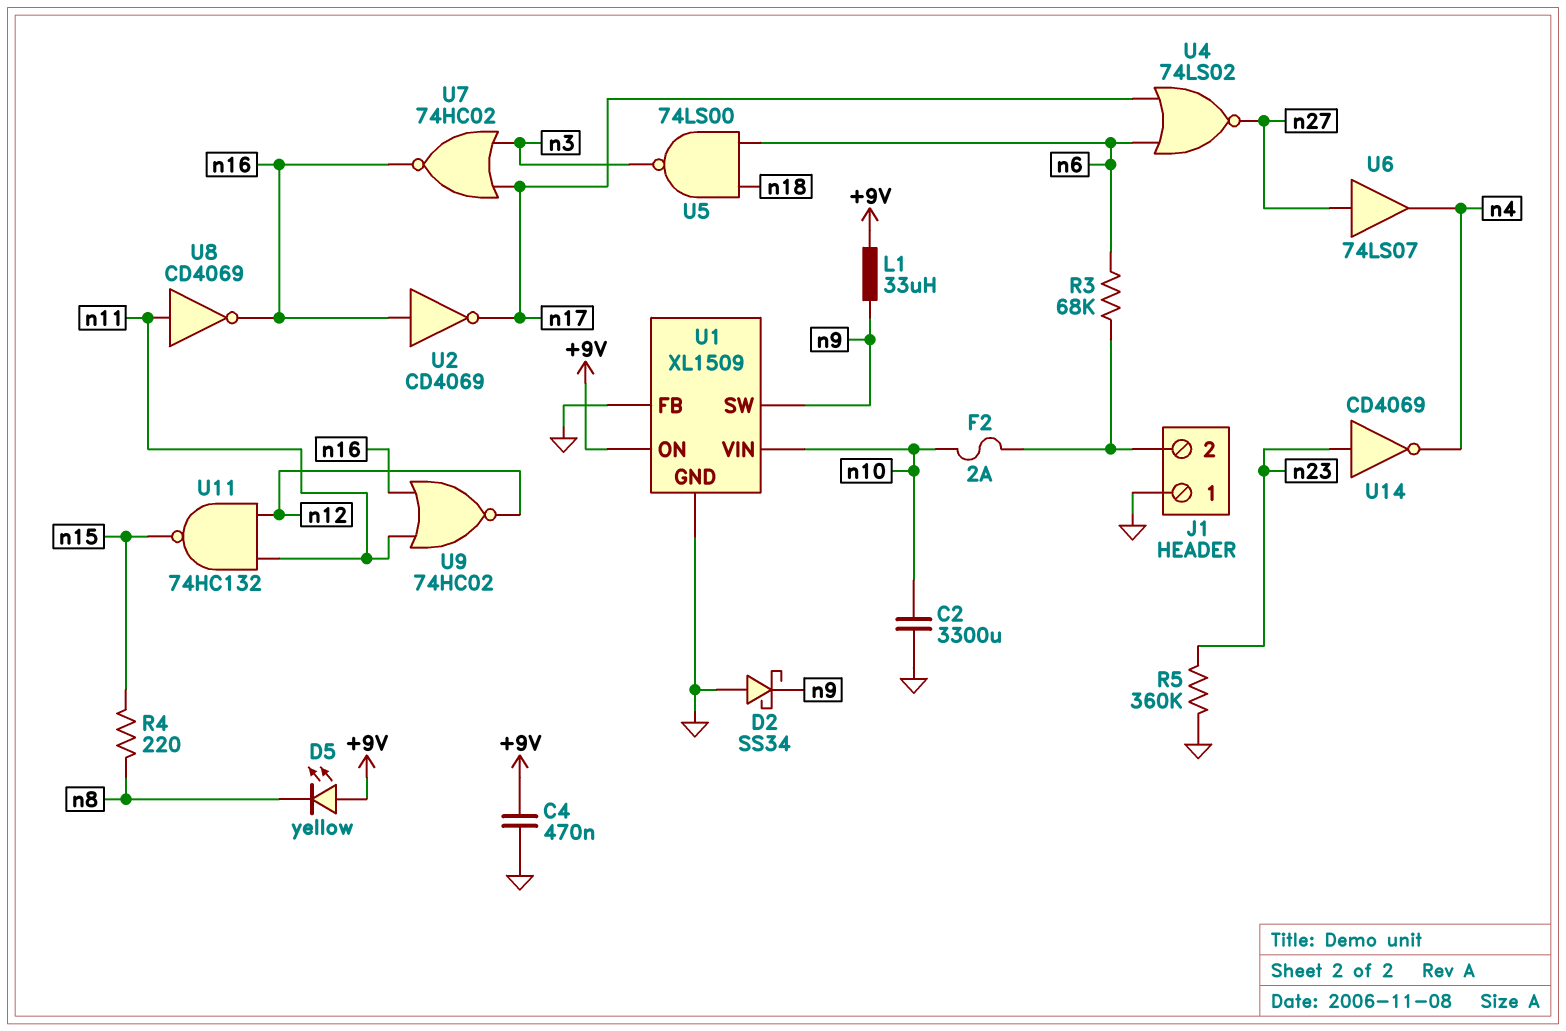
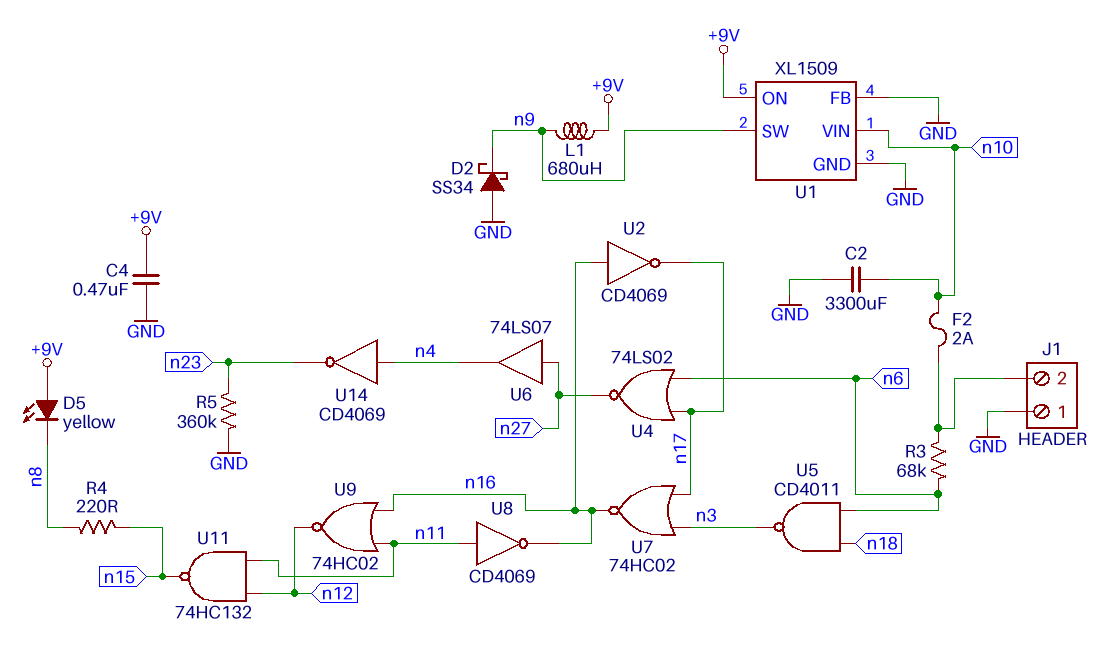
L1: 33uH (+9V, n9) -> 680uH (+9V, n9)
U5: NAND 74LS00 (in n6, in n18, out n3) -> NAND CD4011 (in n6, in n18, out n3)
U14: NOT CD4069 (in n23, out n4) -> NOT CD4069 (in n4, out n23)

